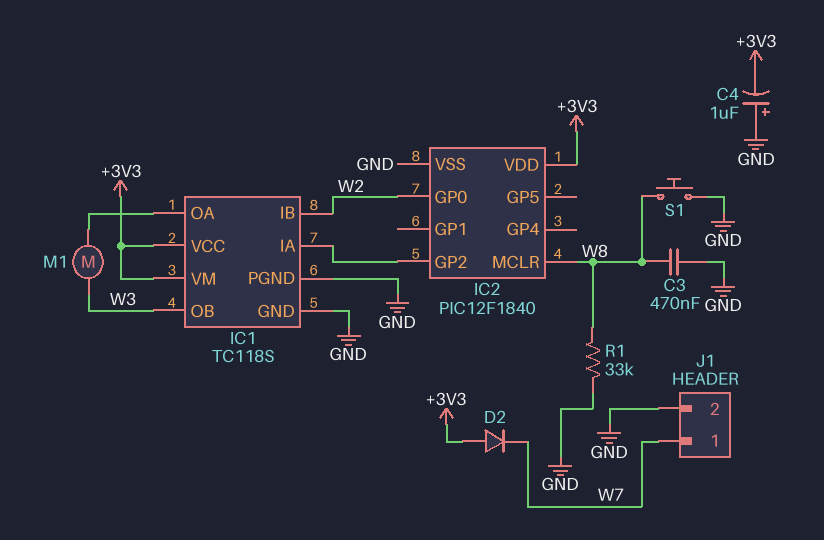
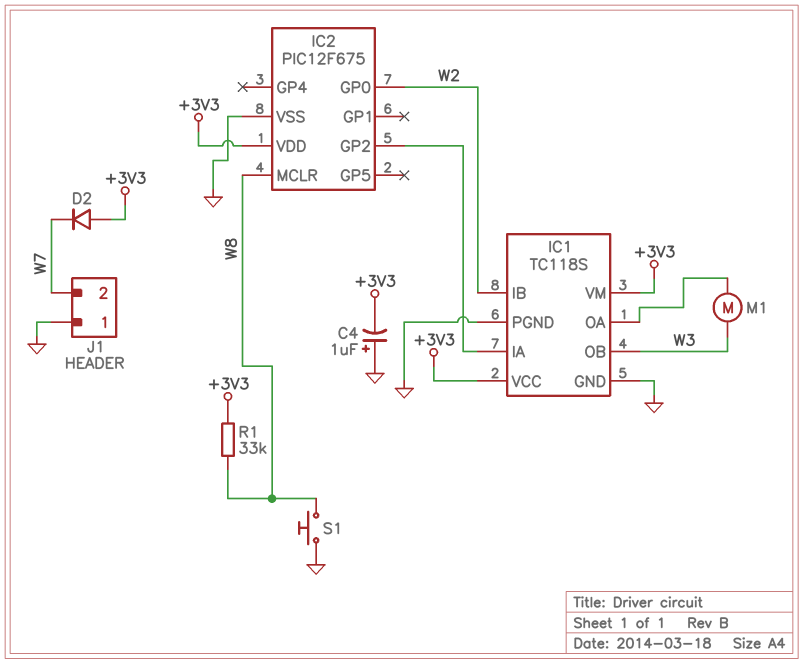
C3: 470nF (GND, W8) -> none
IC2: PIC12F1840 -> PIC12F675
J1 pin 1: W7 -> GND
J1 pin 2: GND -> W7
R1: 33k (GND, W8) -> 33k (+3V3, W8)

